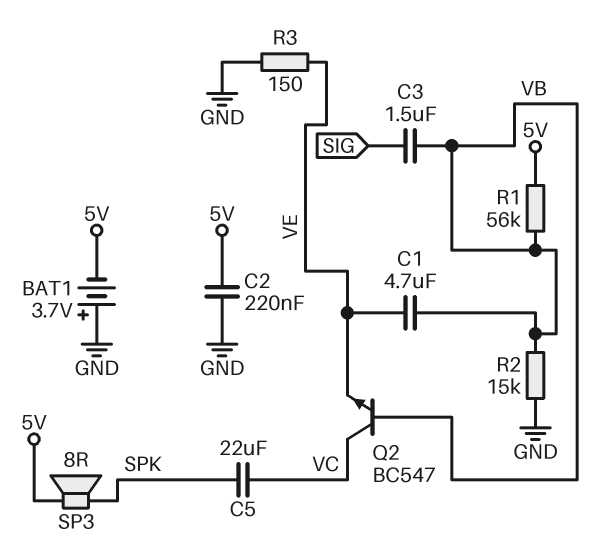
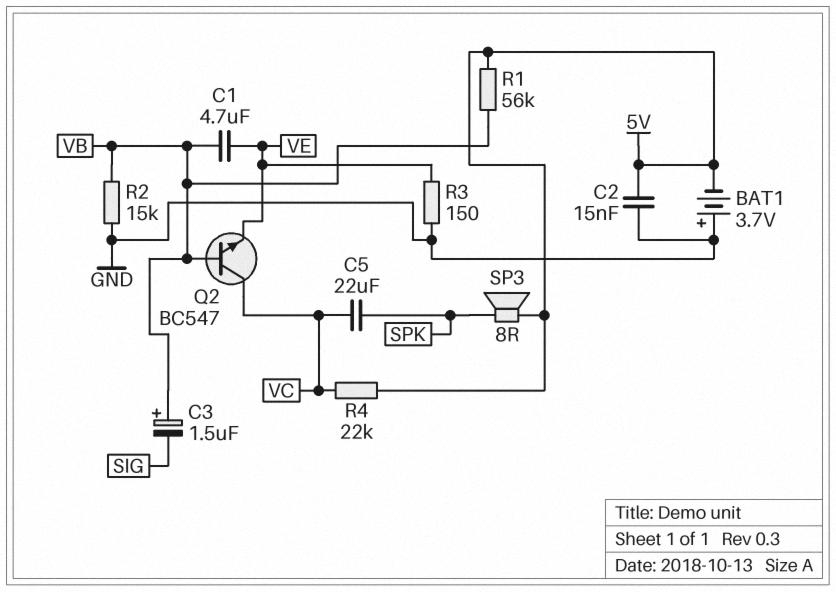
C2: 220nF (5V, GND) -> 15nF (5V, GND)
C3: 1.5uF (SIG, VB) -> 1.5uF (plus VB, minus SIG)
R4: none -> 22k (5V, VC)

